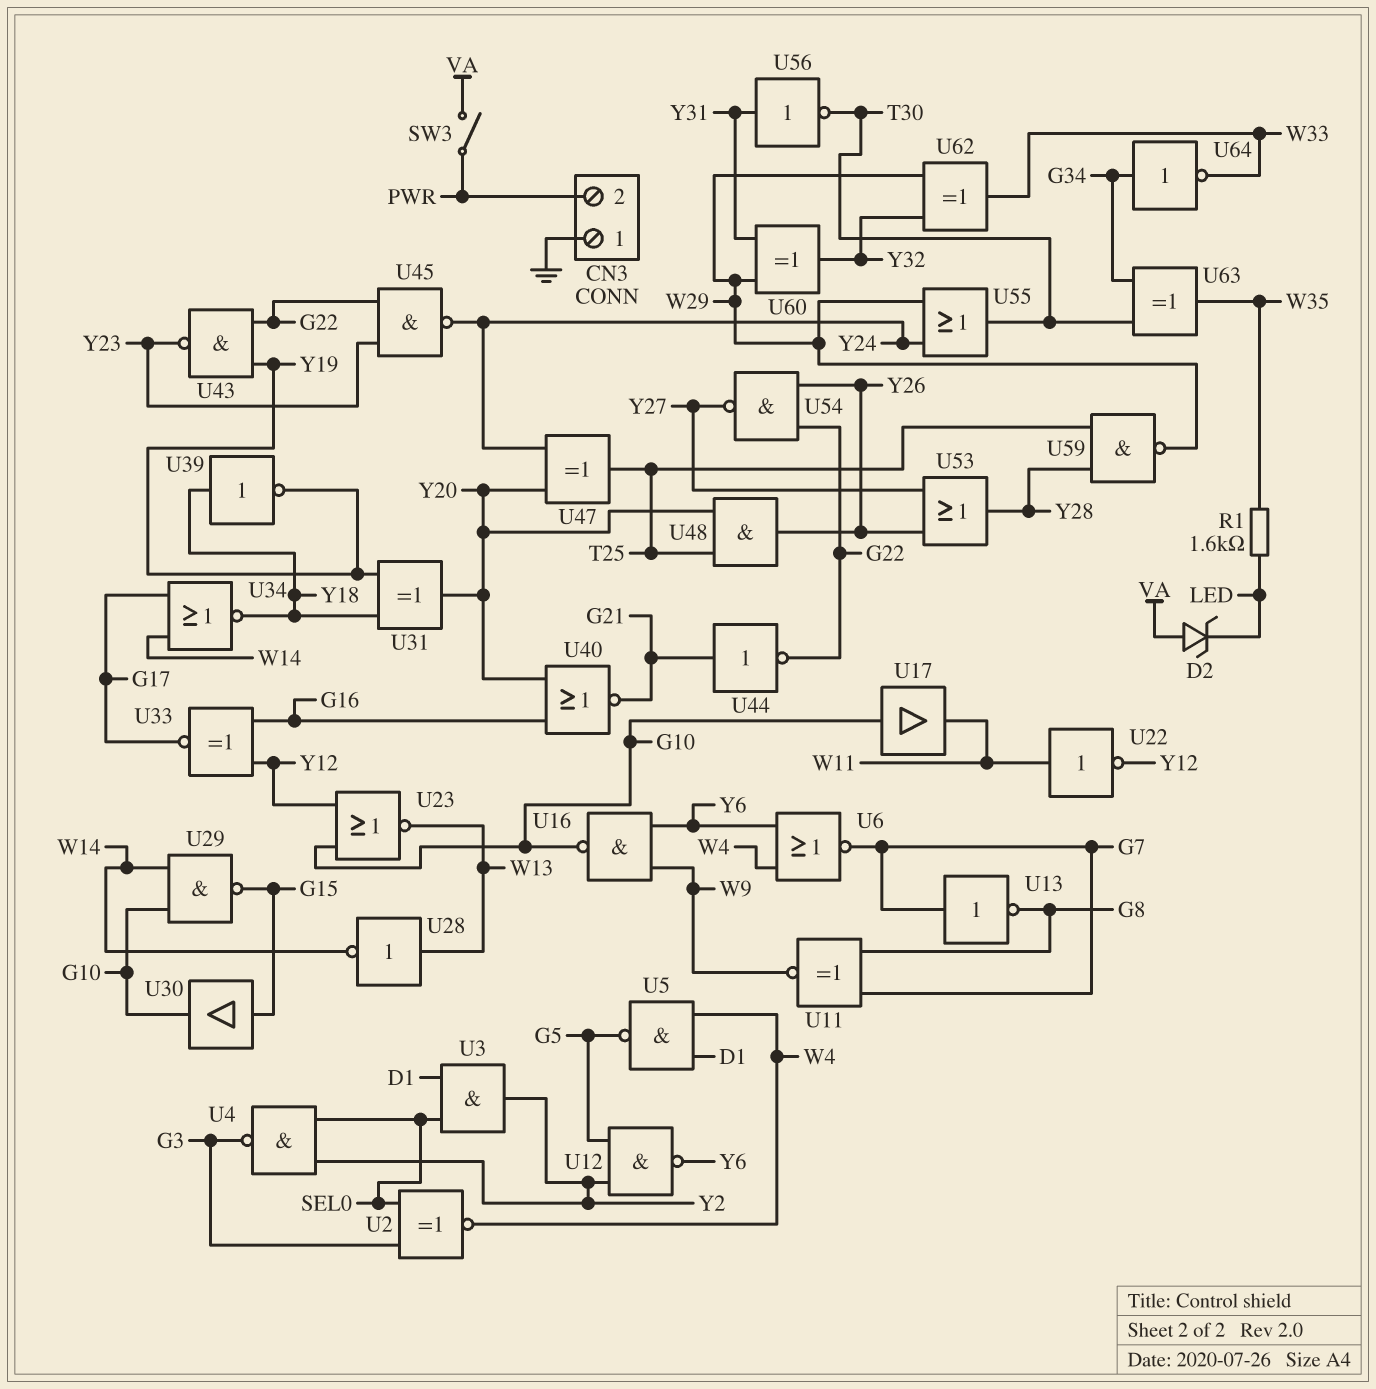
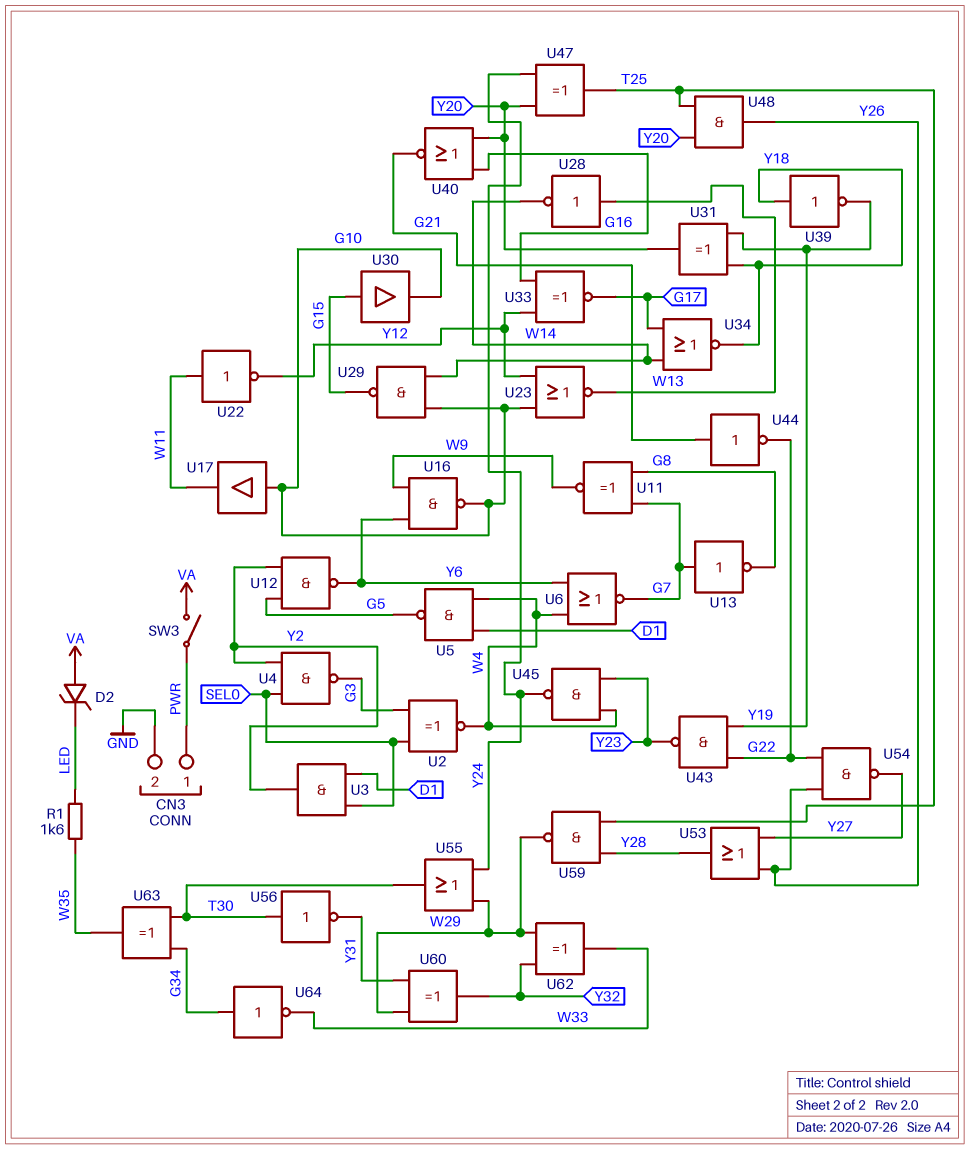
CN3 pin 1: GND -> PWR
CN3 pin 2: PWR -> GND
U45: NAND (in G22, in Y23, out Y24) -> NAND (in W4, in Y23, out Y24)
U56: NOT (in Y31, out T30) -> NOT (in T30, out Y31)

